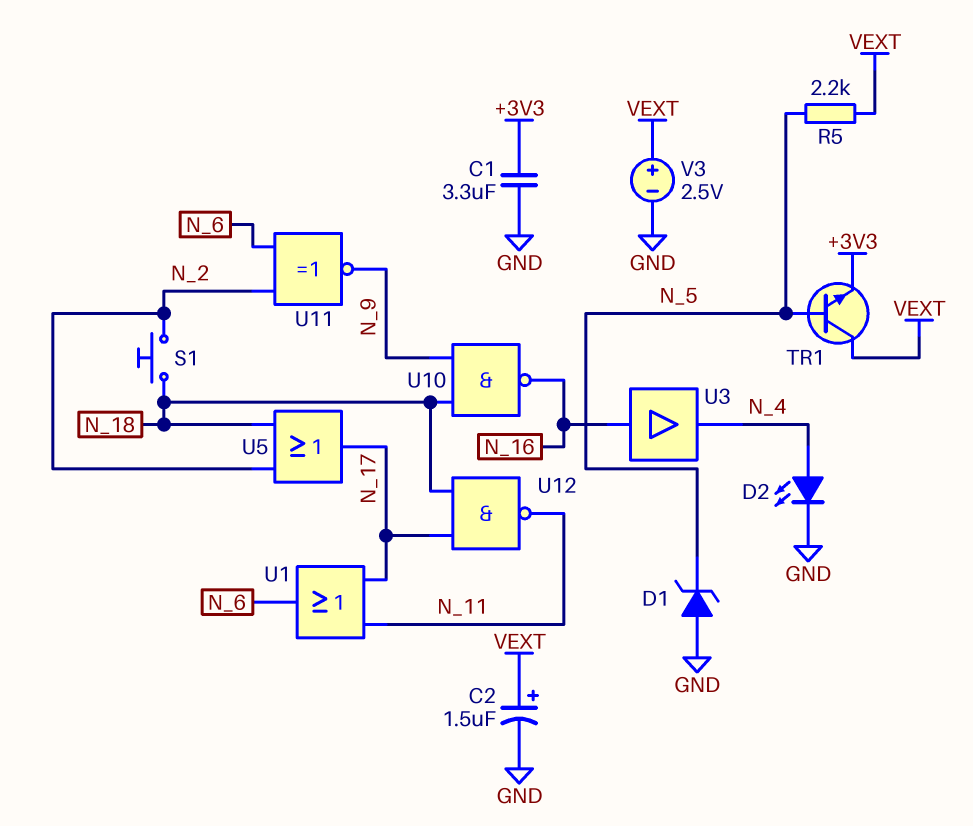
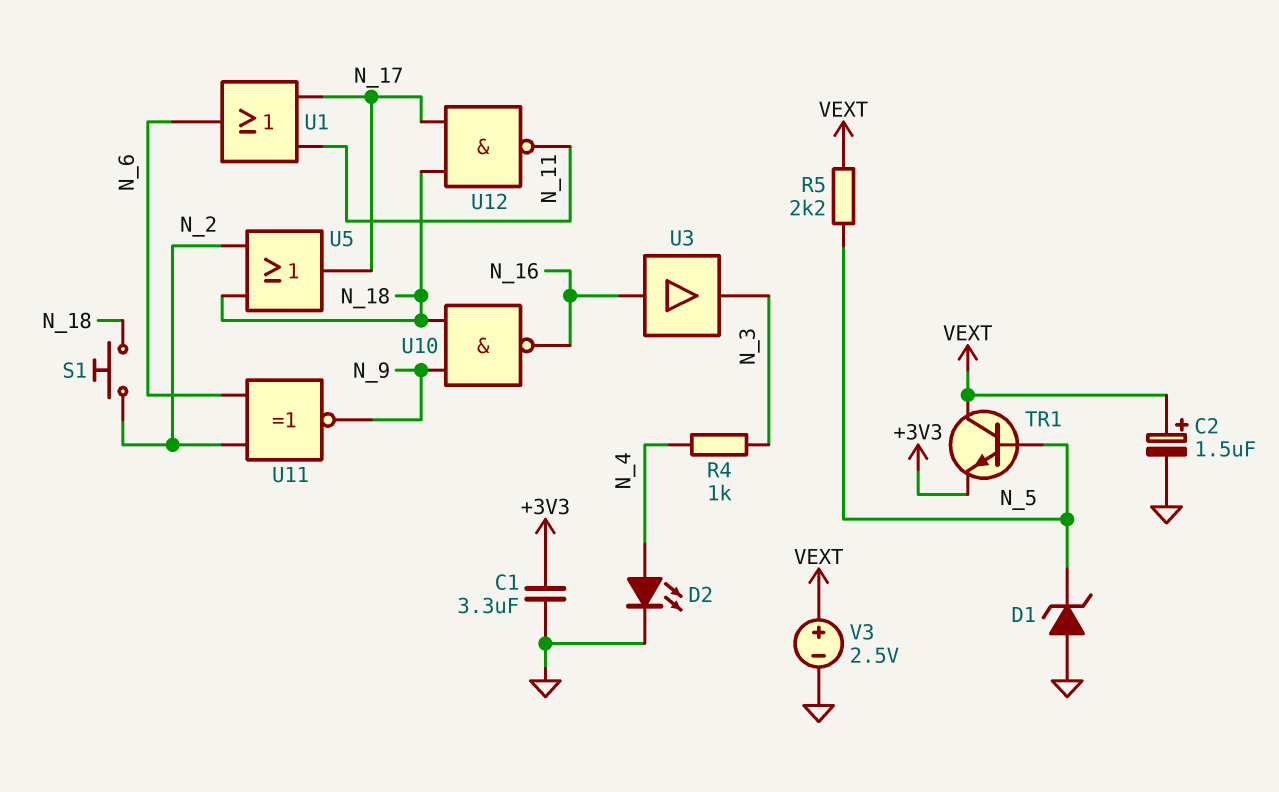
R4: none -> 1k (N_3, N_4)
U3: buffer (in N_16, out N_4) -> buffer (in N_16, out N_3)

